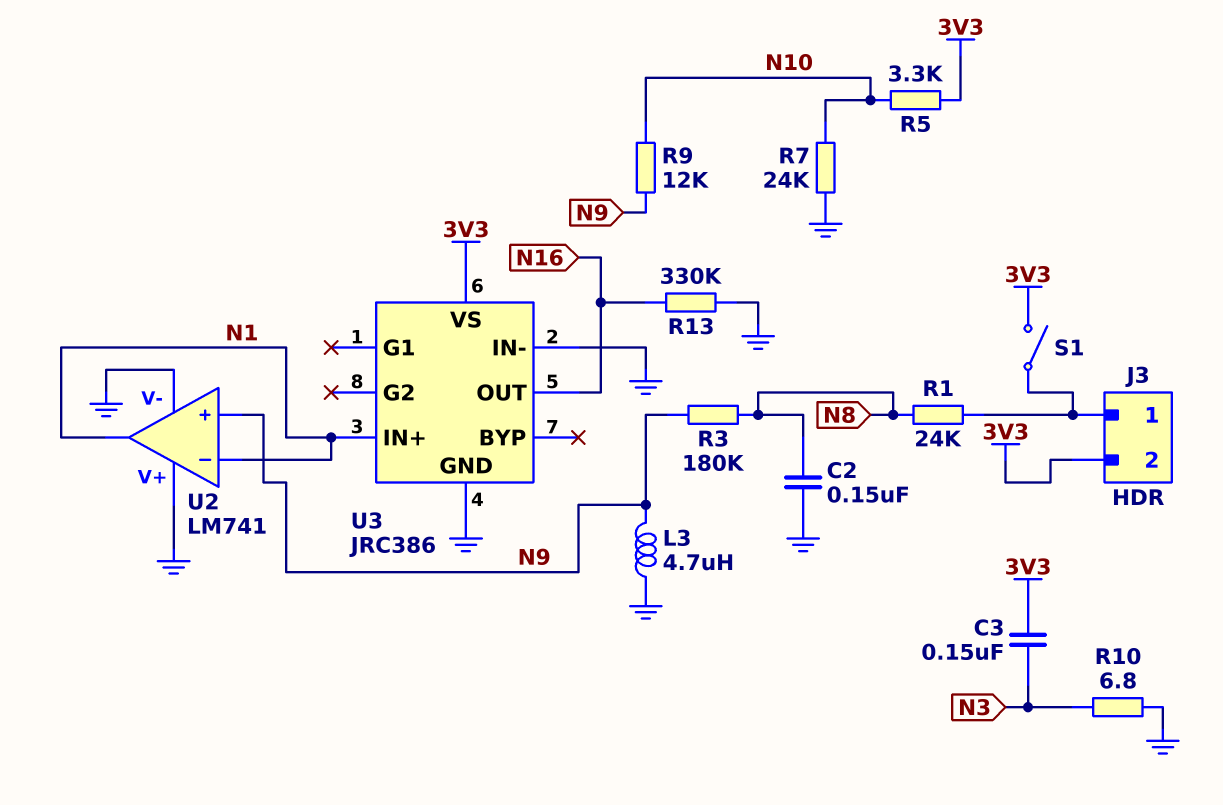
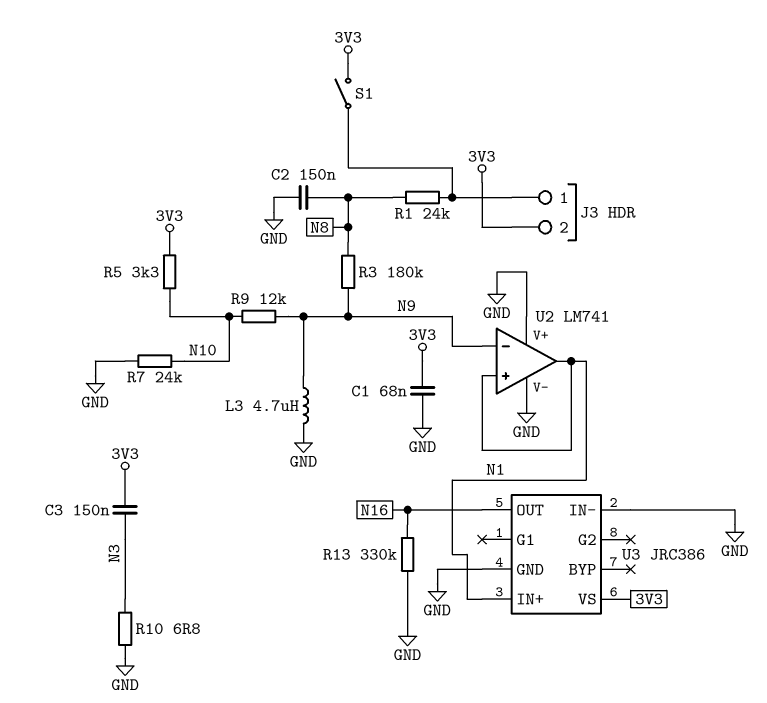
C1: none -> 68nF (3V3, GND)
U2 pin in+: N9 -> N1
U2 pin in-: N1 -> N9

